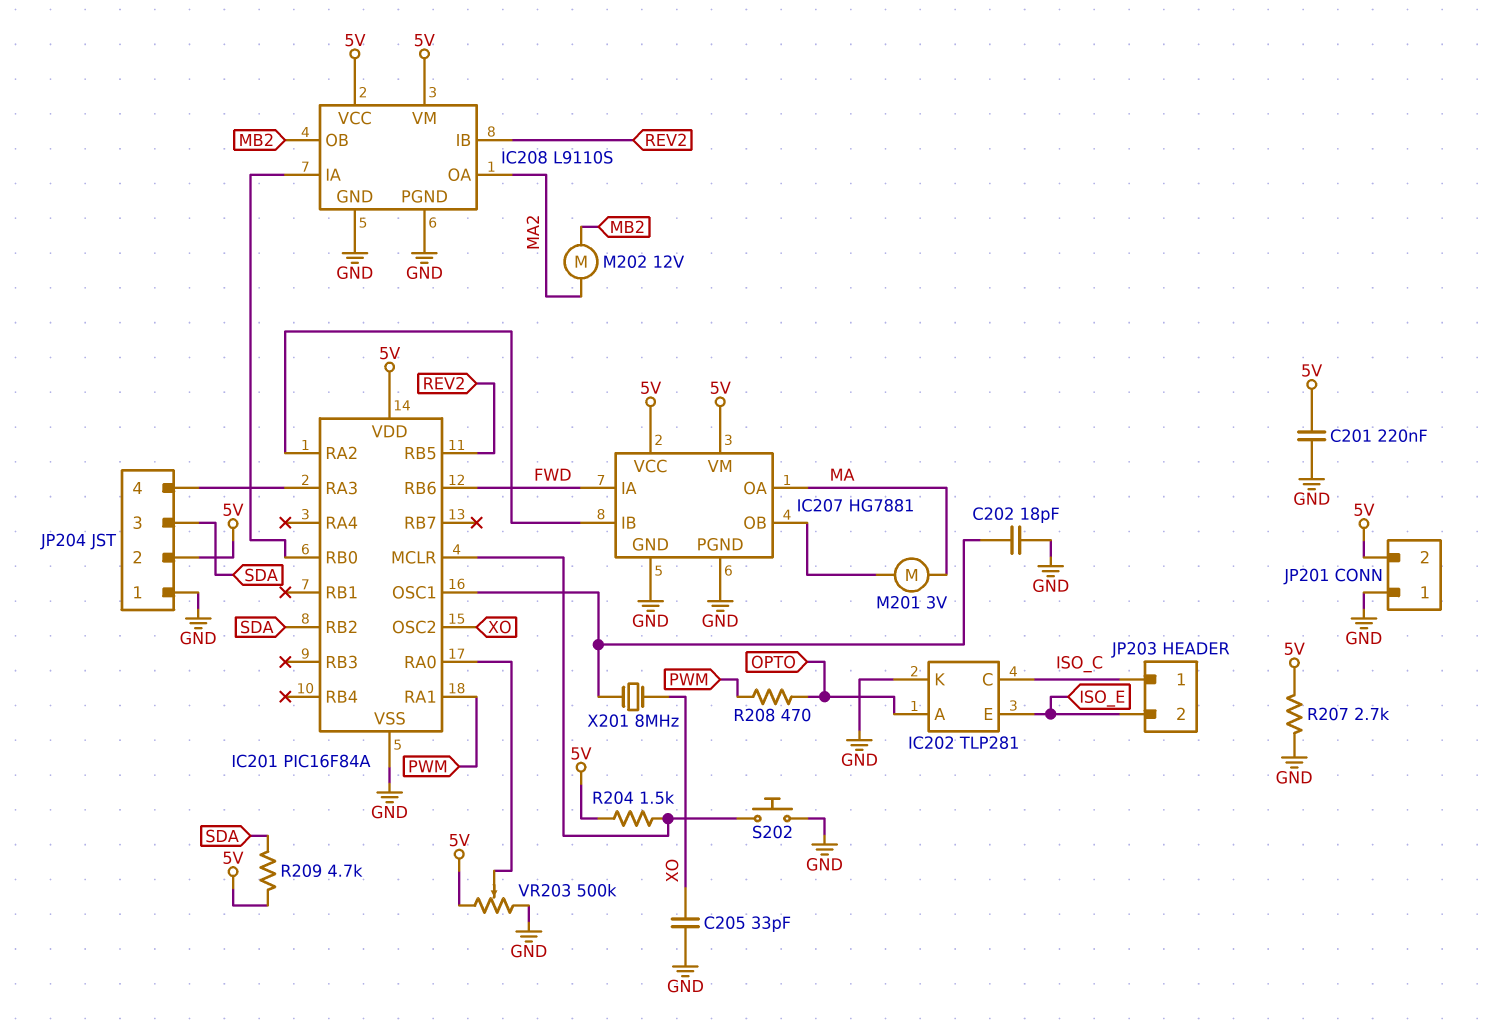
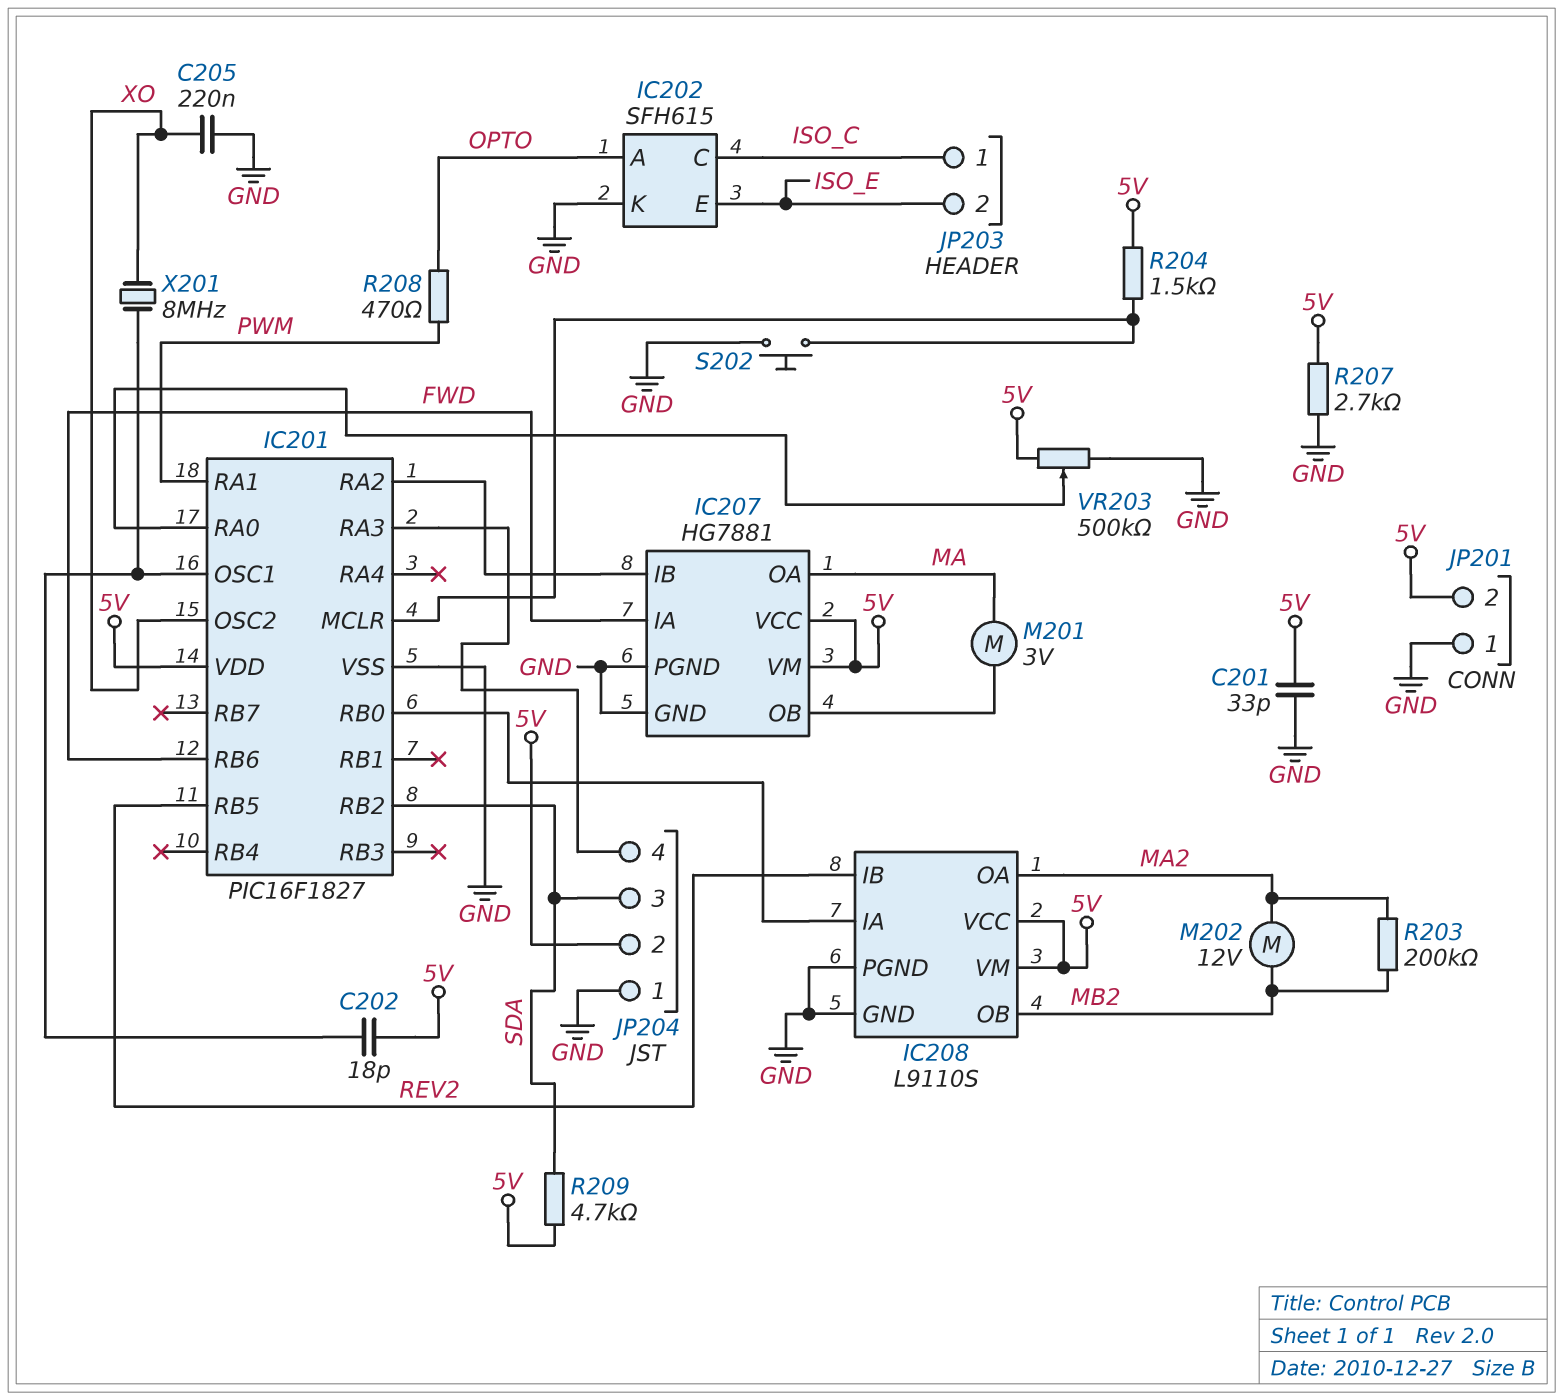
C201: 220nF (5V, GND) -> 33pF (5V, GND)
C202: 18pF (GND, IC201/OSC1) -> 18pF (5V, IC201/OSC1)
C205: 33pF (GND, XO) -> 220nF (GND, XO)
IC201: PIC16F84A -> PIC16F1827
IC202: TLP281 -> SFH615
R203: none -> 200k (MA2, MB2)

